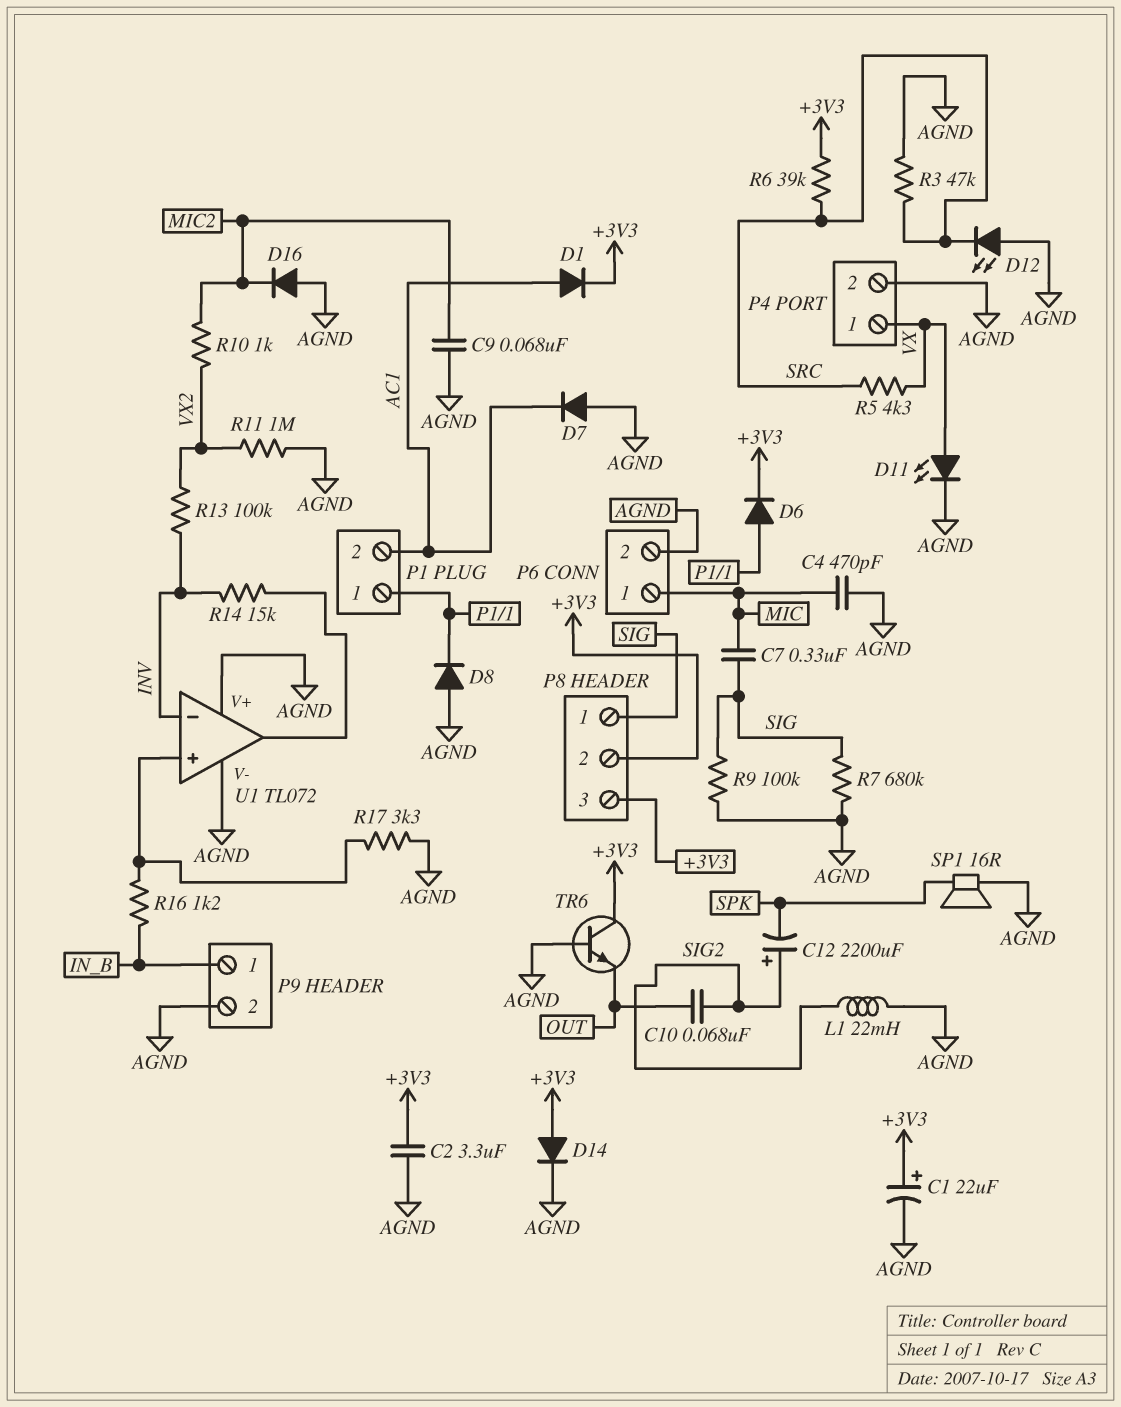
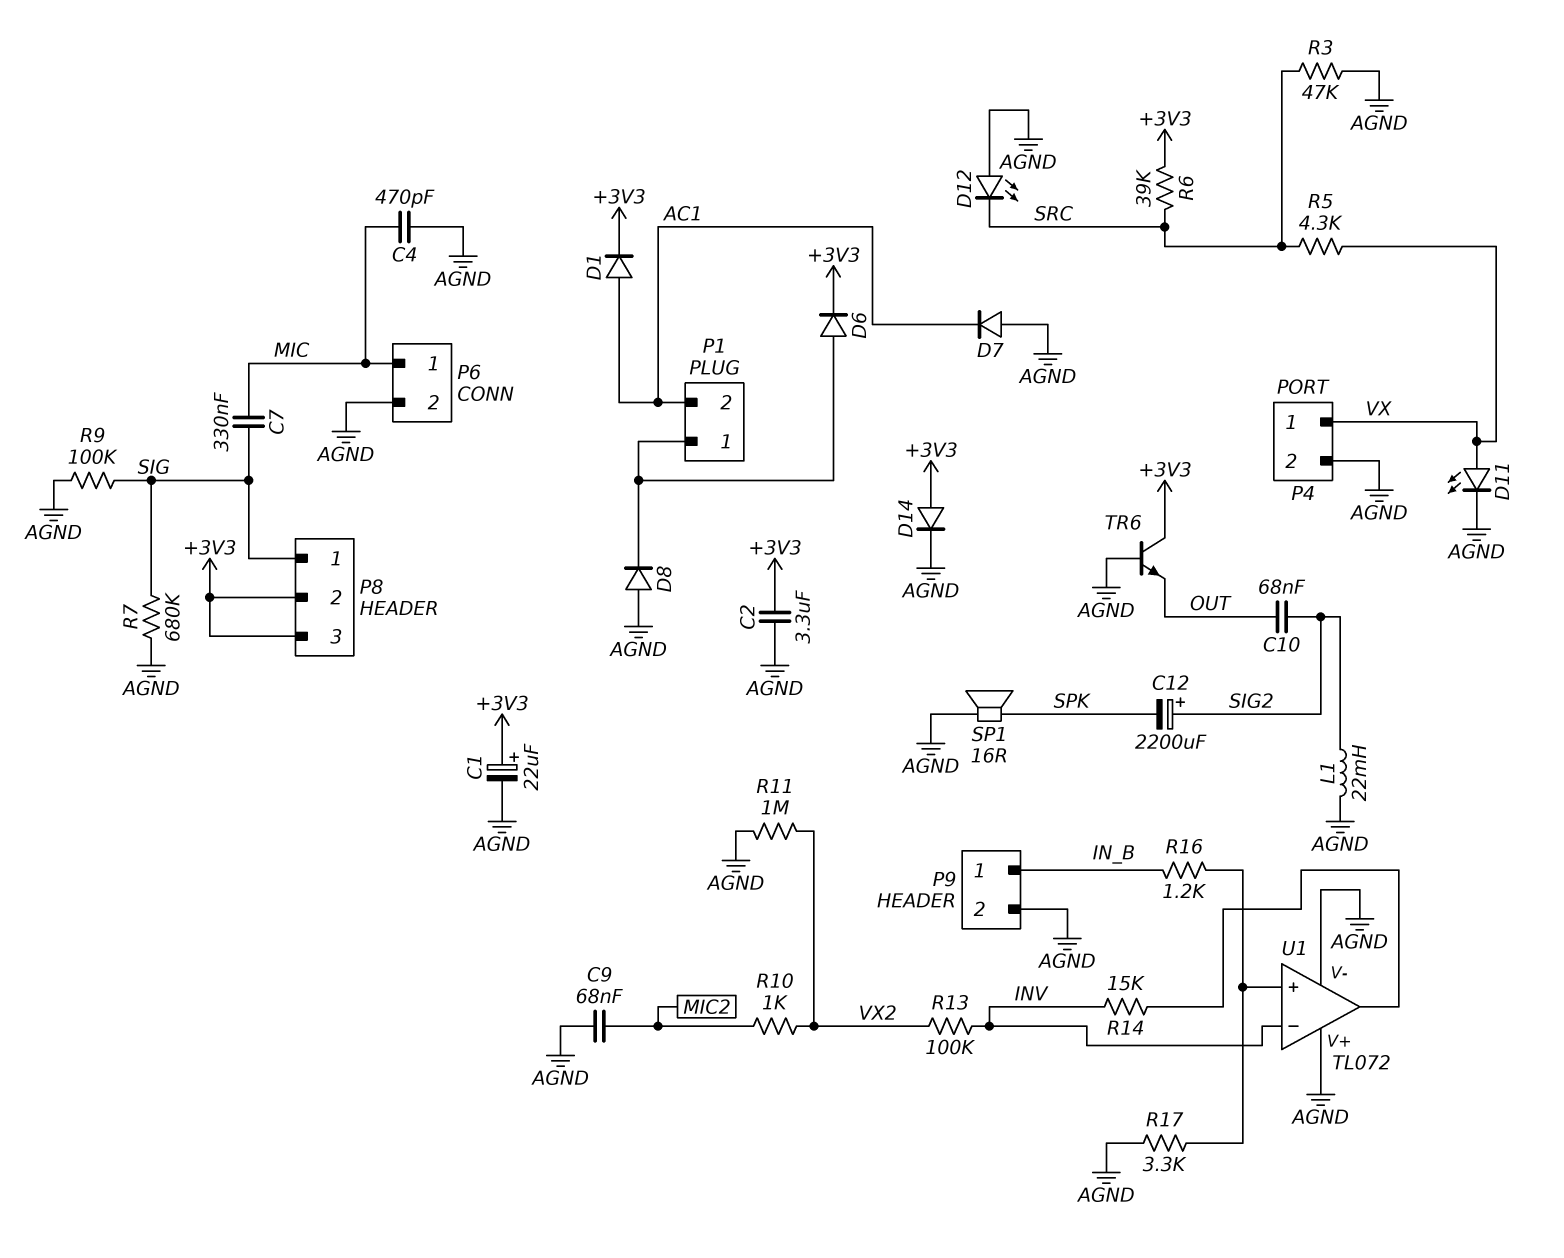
D16: diode (A AGND, K MIC2) -> none

